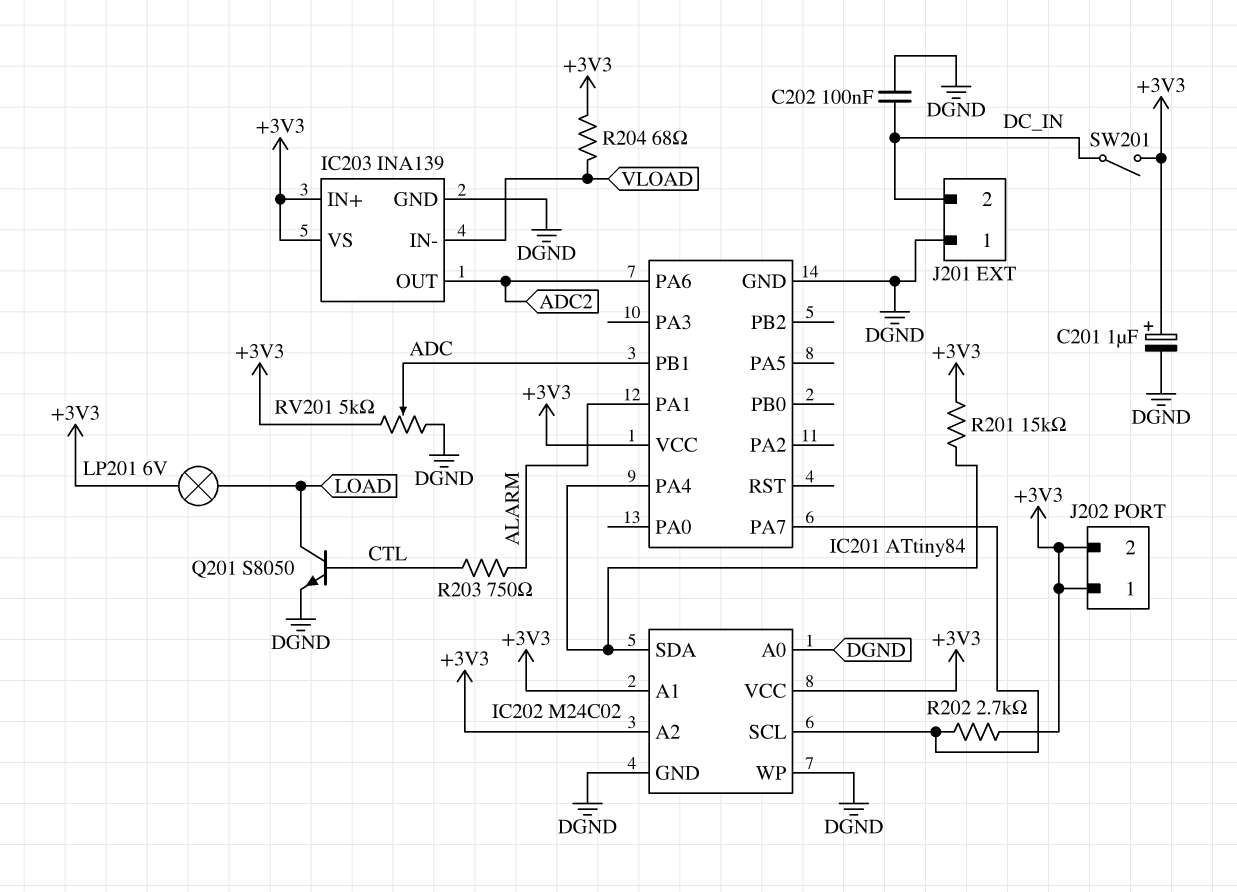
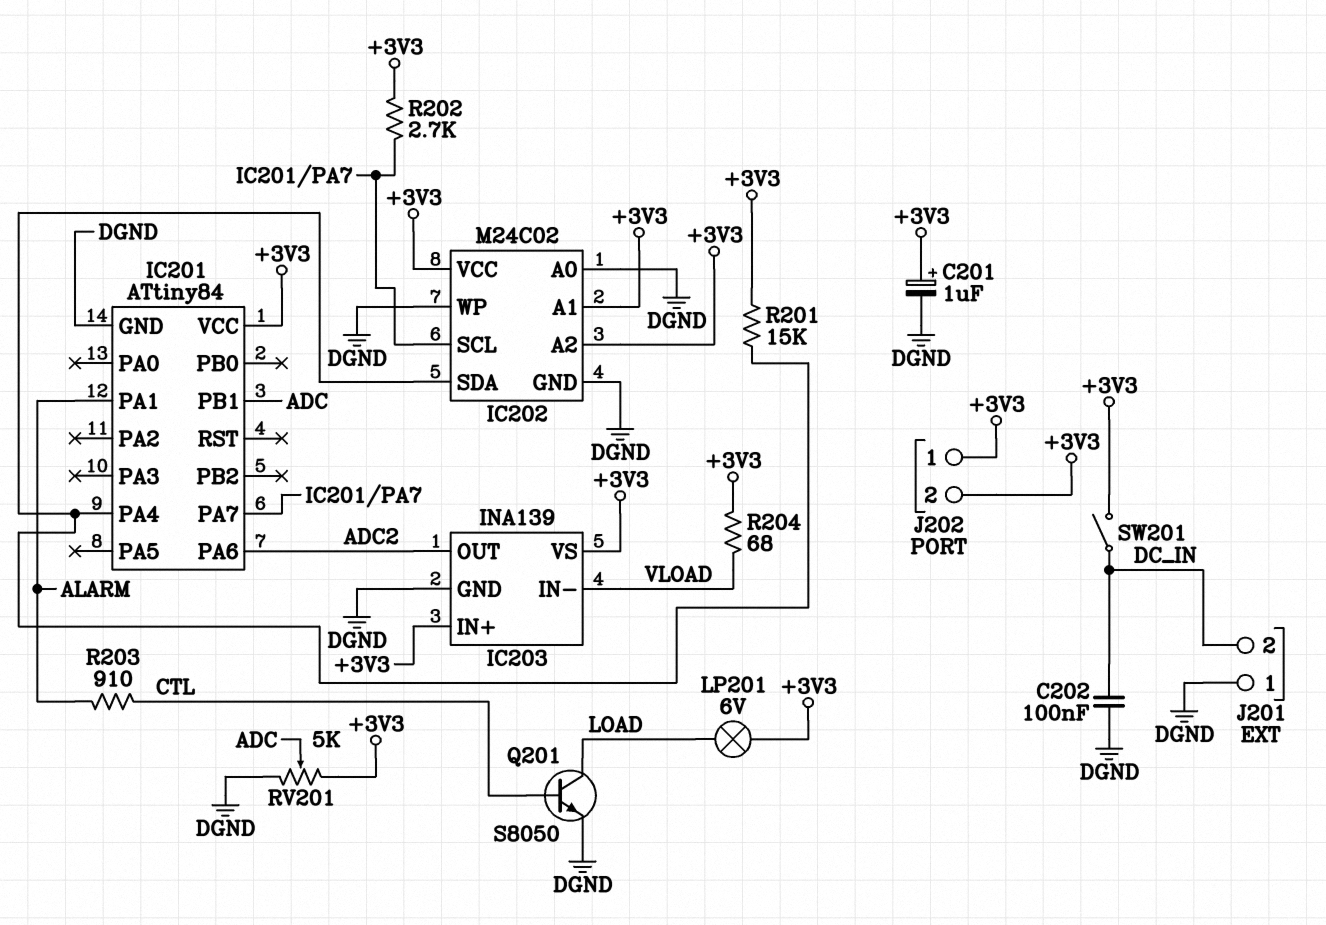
R203: 750 (ALARM, CTL) -> 910 (ALARM, CTL)

